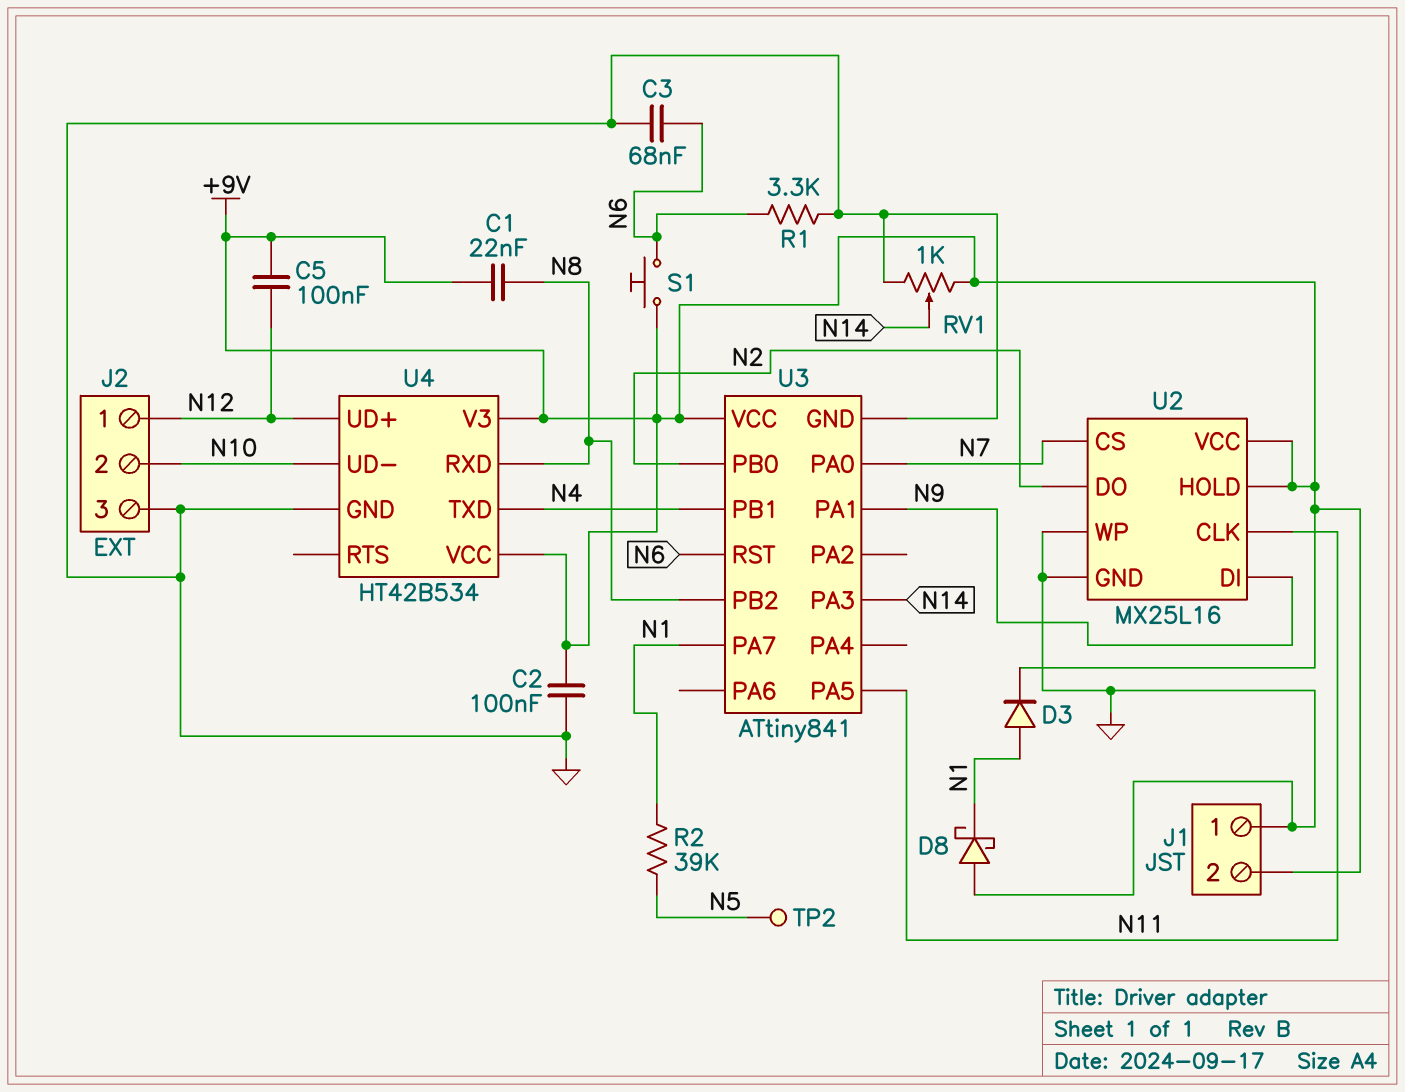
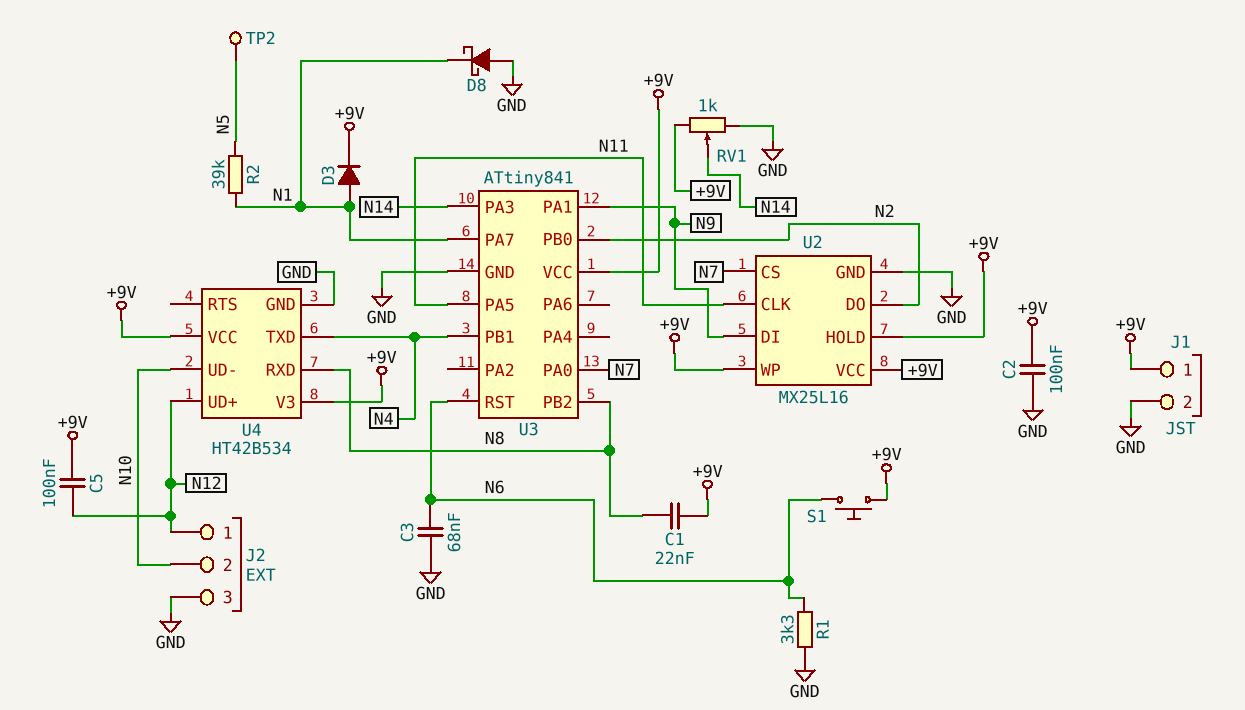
J1 pin 1: GND -> +9V
J1 pin 2: +9V -> GND
U2 pin WP: GND -> +9V

